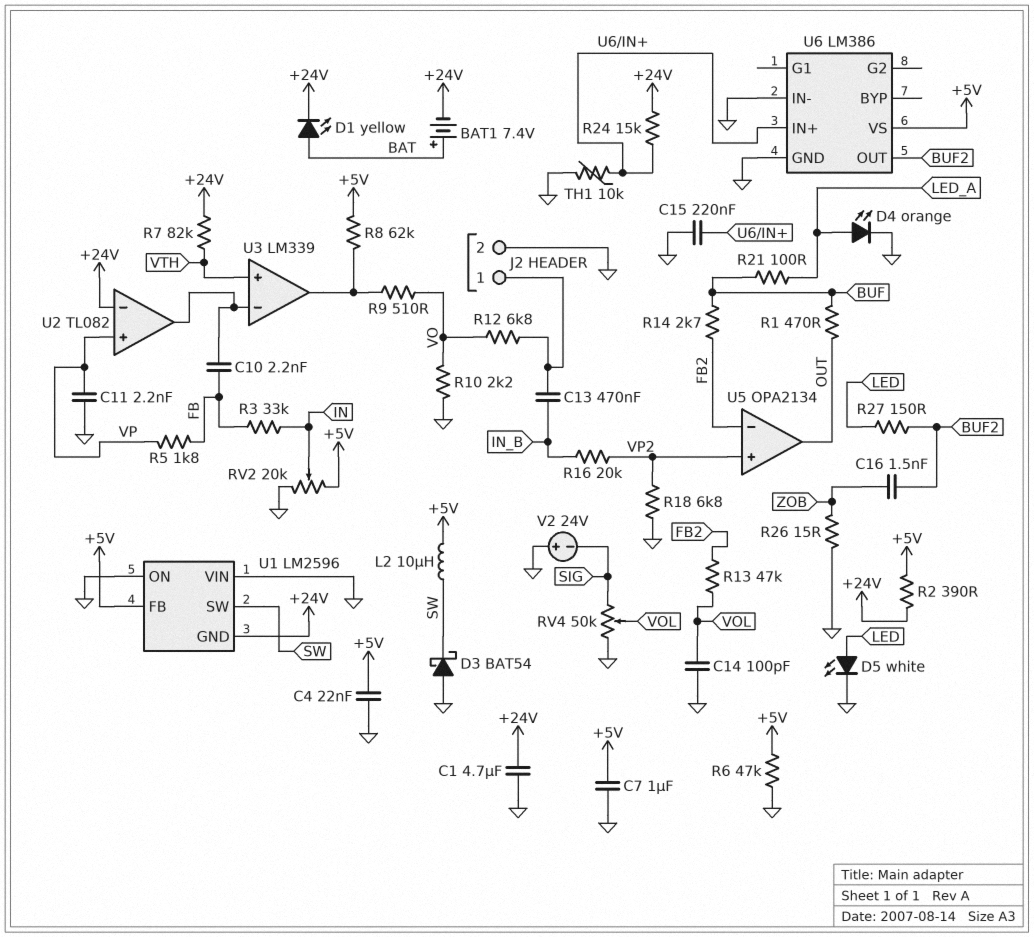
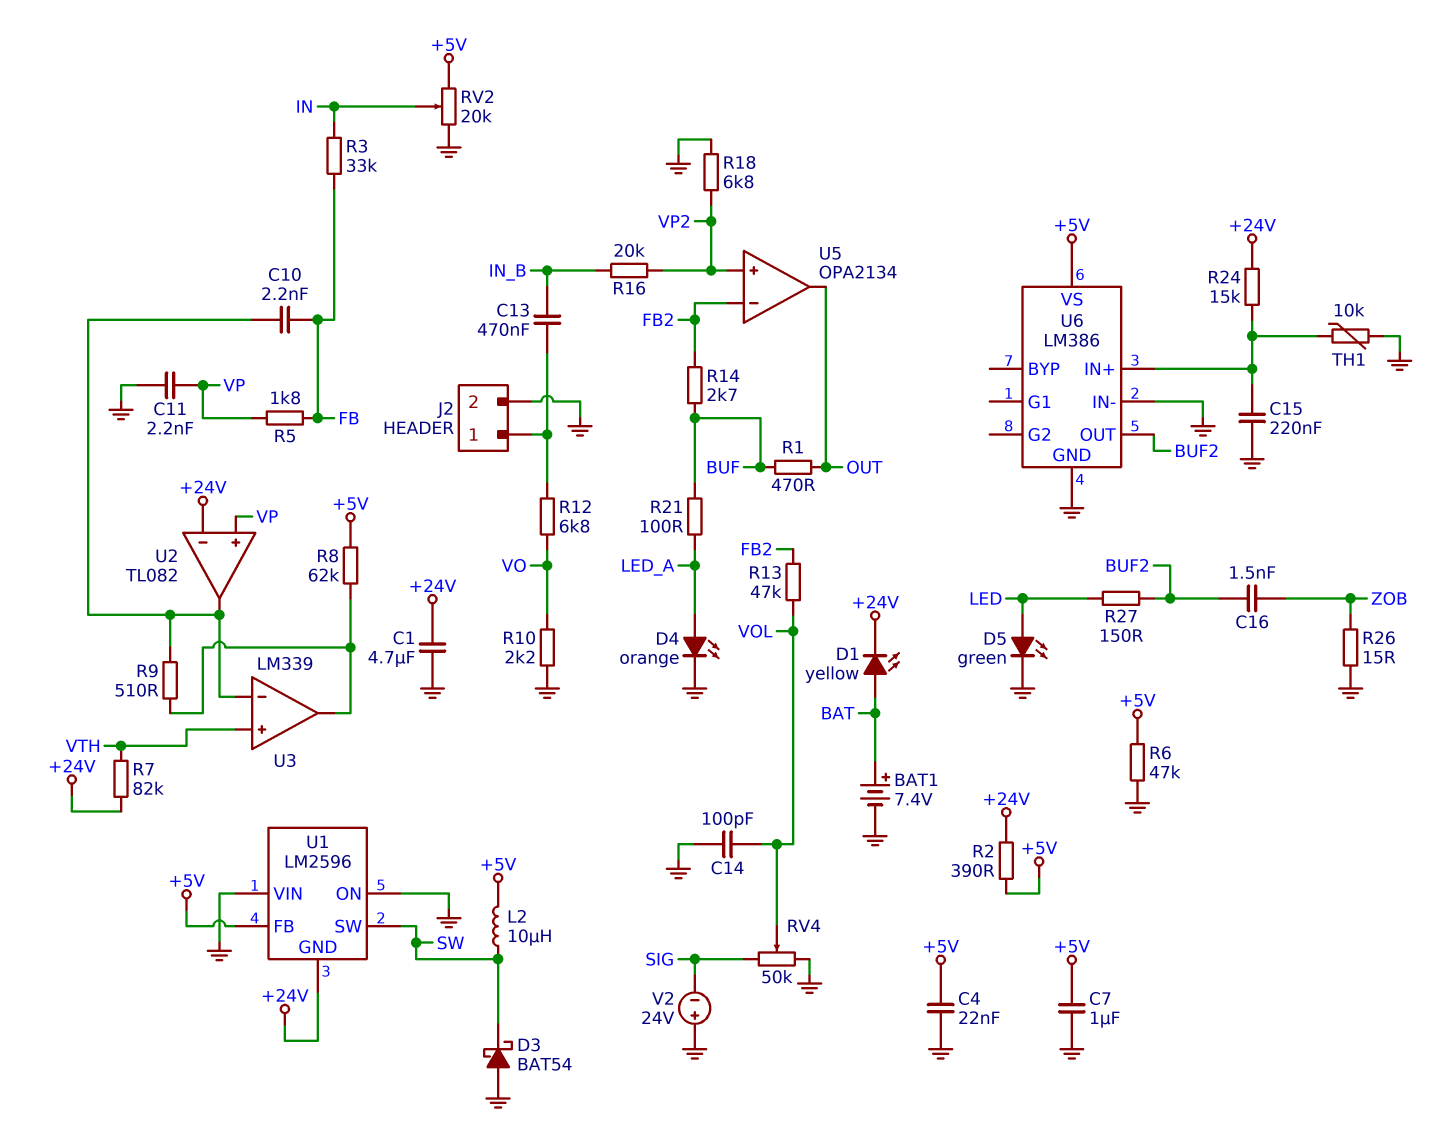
BAT1: 7.4V (plus BAT, minus +24V) -> 7.4V (plus BAT, minus GND)
D5: LED white (A LED, K GND) -> LED green (A LED, K GND)
R9: 510 (U3/out, VO) -> 510 (U2/out, U3/out)

